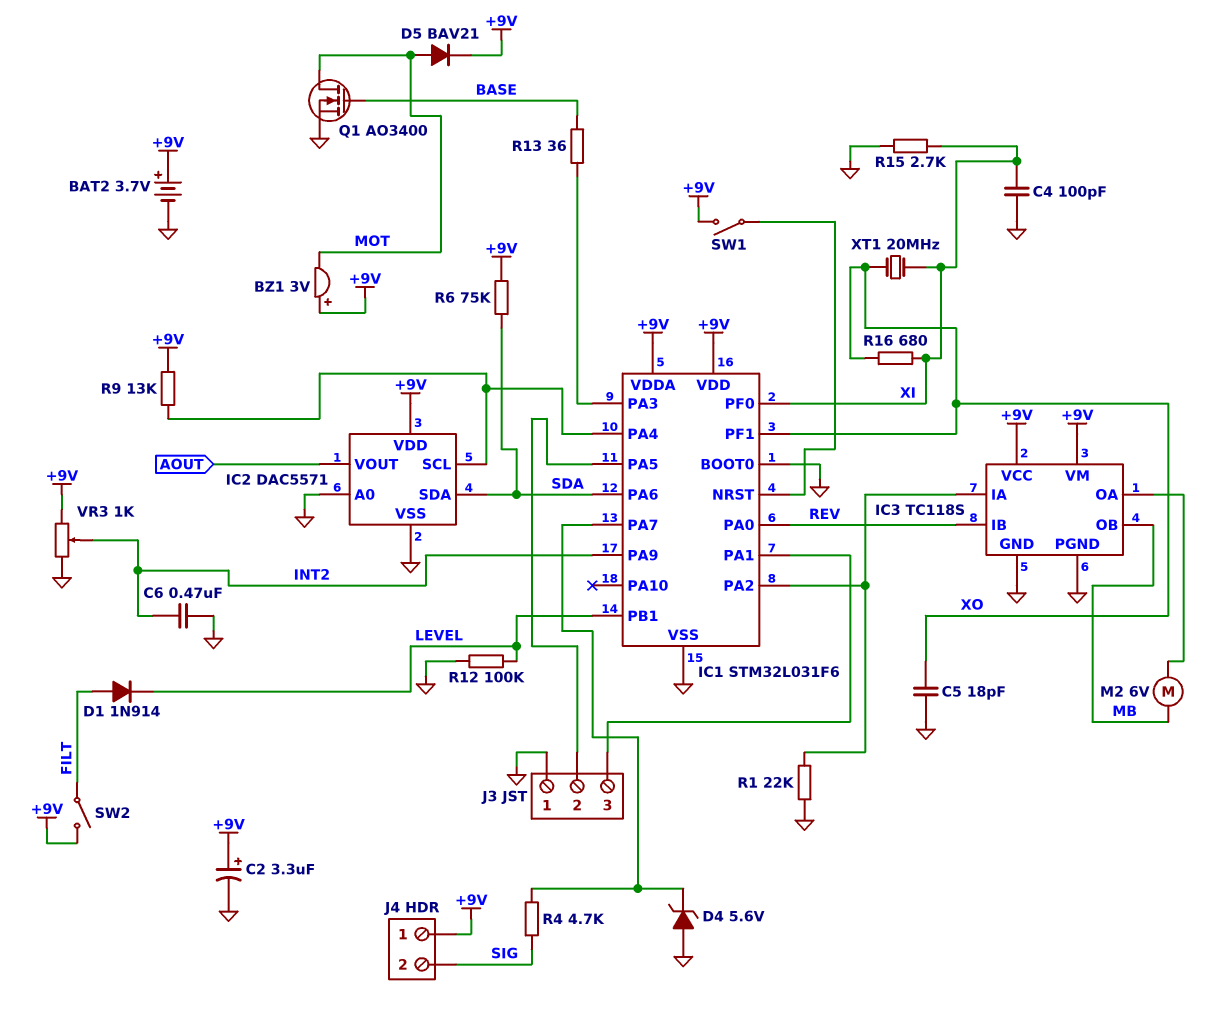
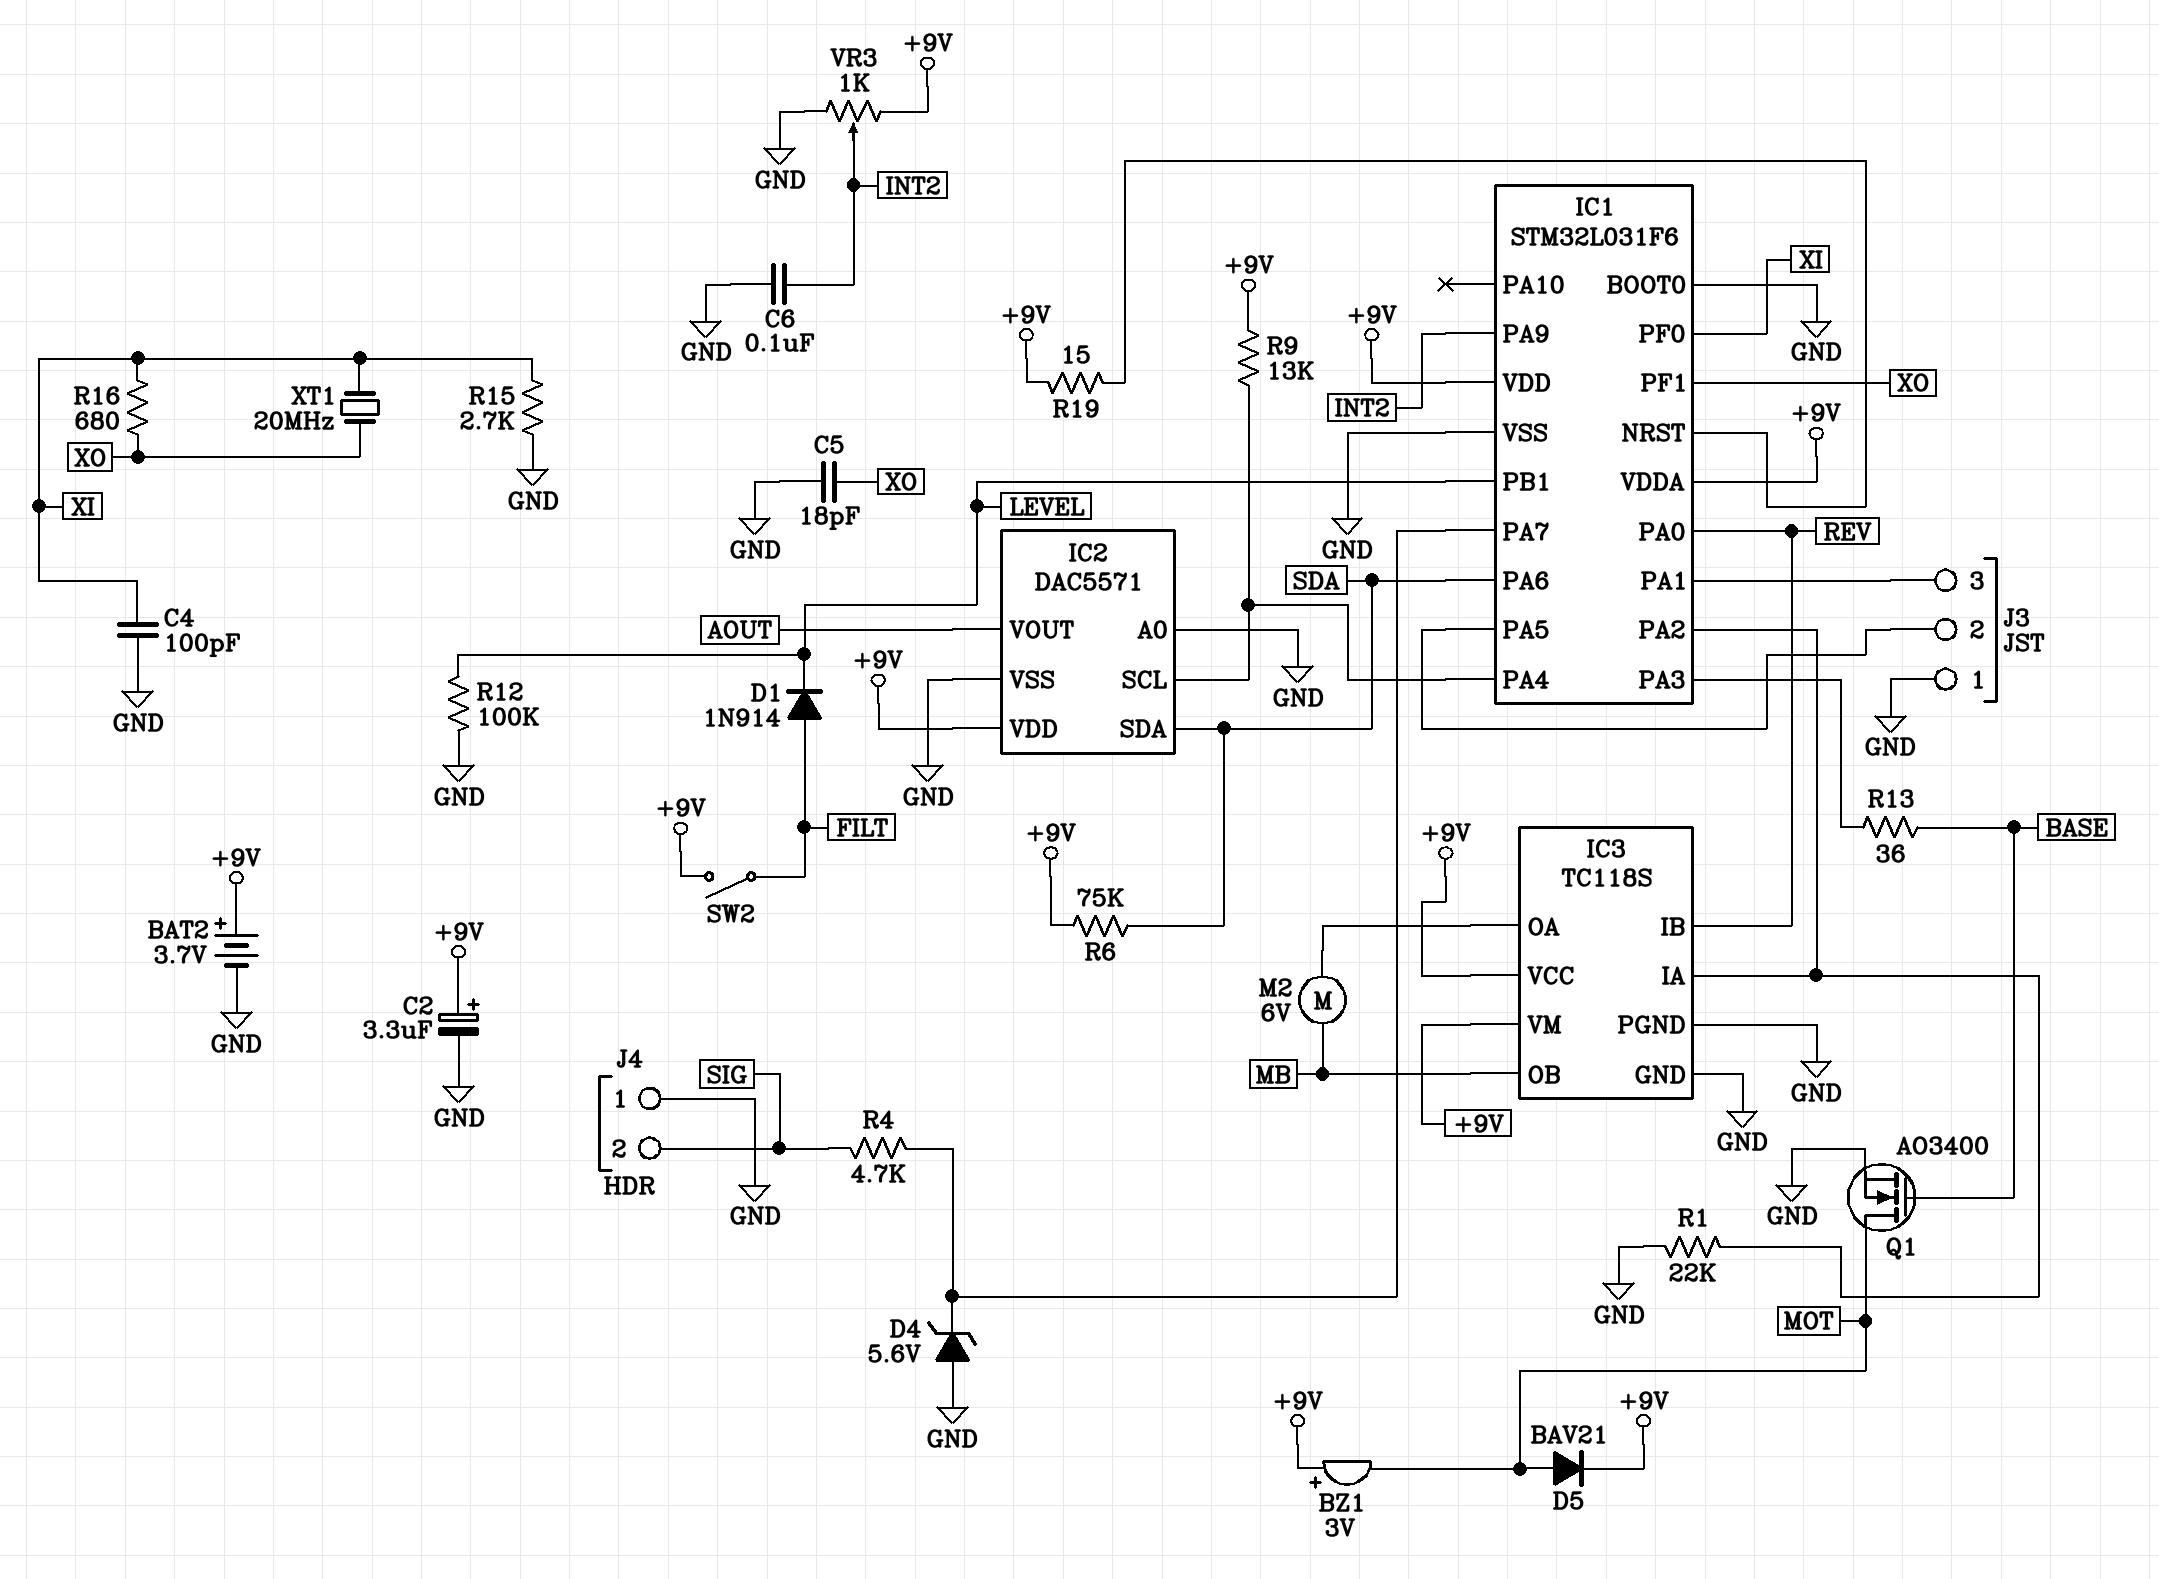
C6: 470nF (GND, INT2) -> 100nF (GND, INT2)
J4 pin 1: +9V -> GND
R19: none -> 15 (+9V, IC1/NRST)
SW1: switch (+9V, IC1/NRST) -> none

